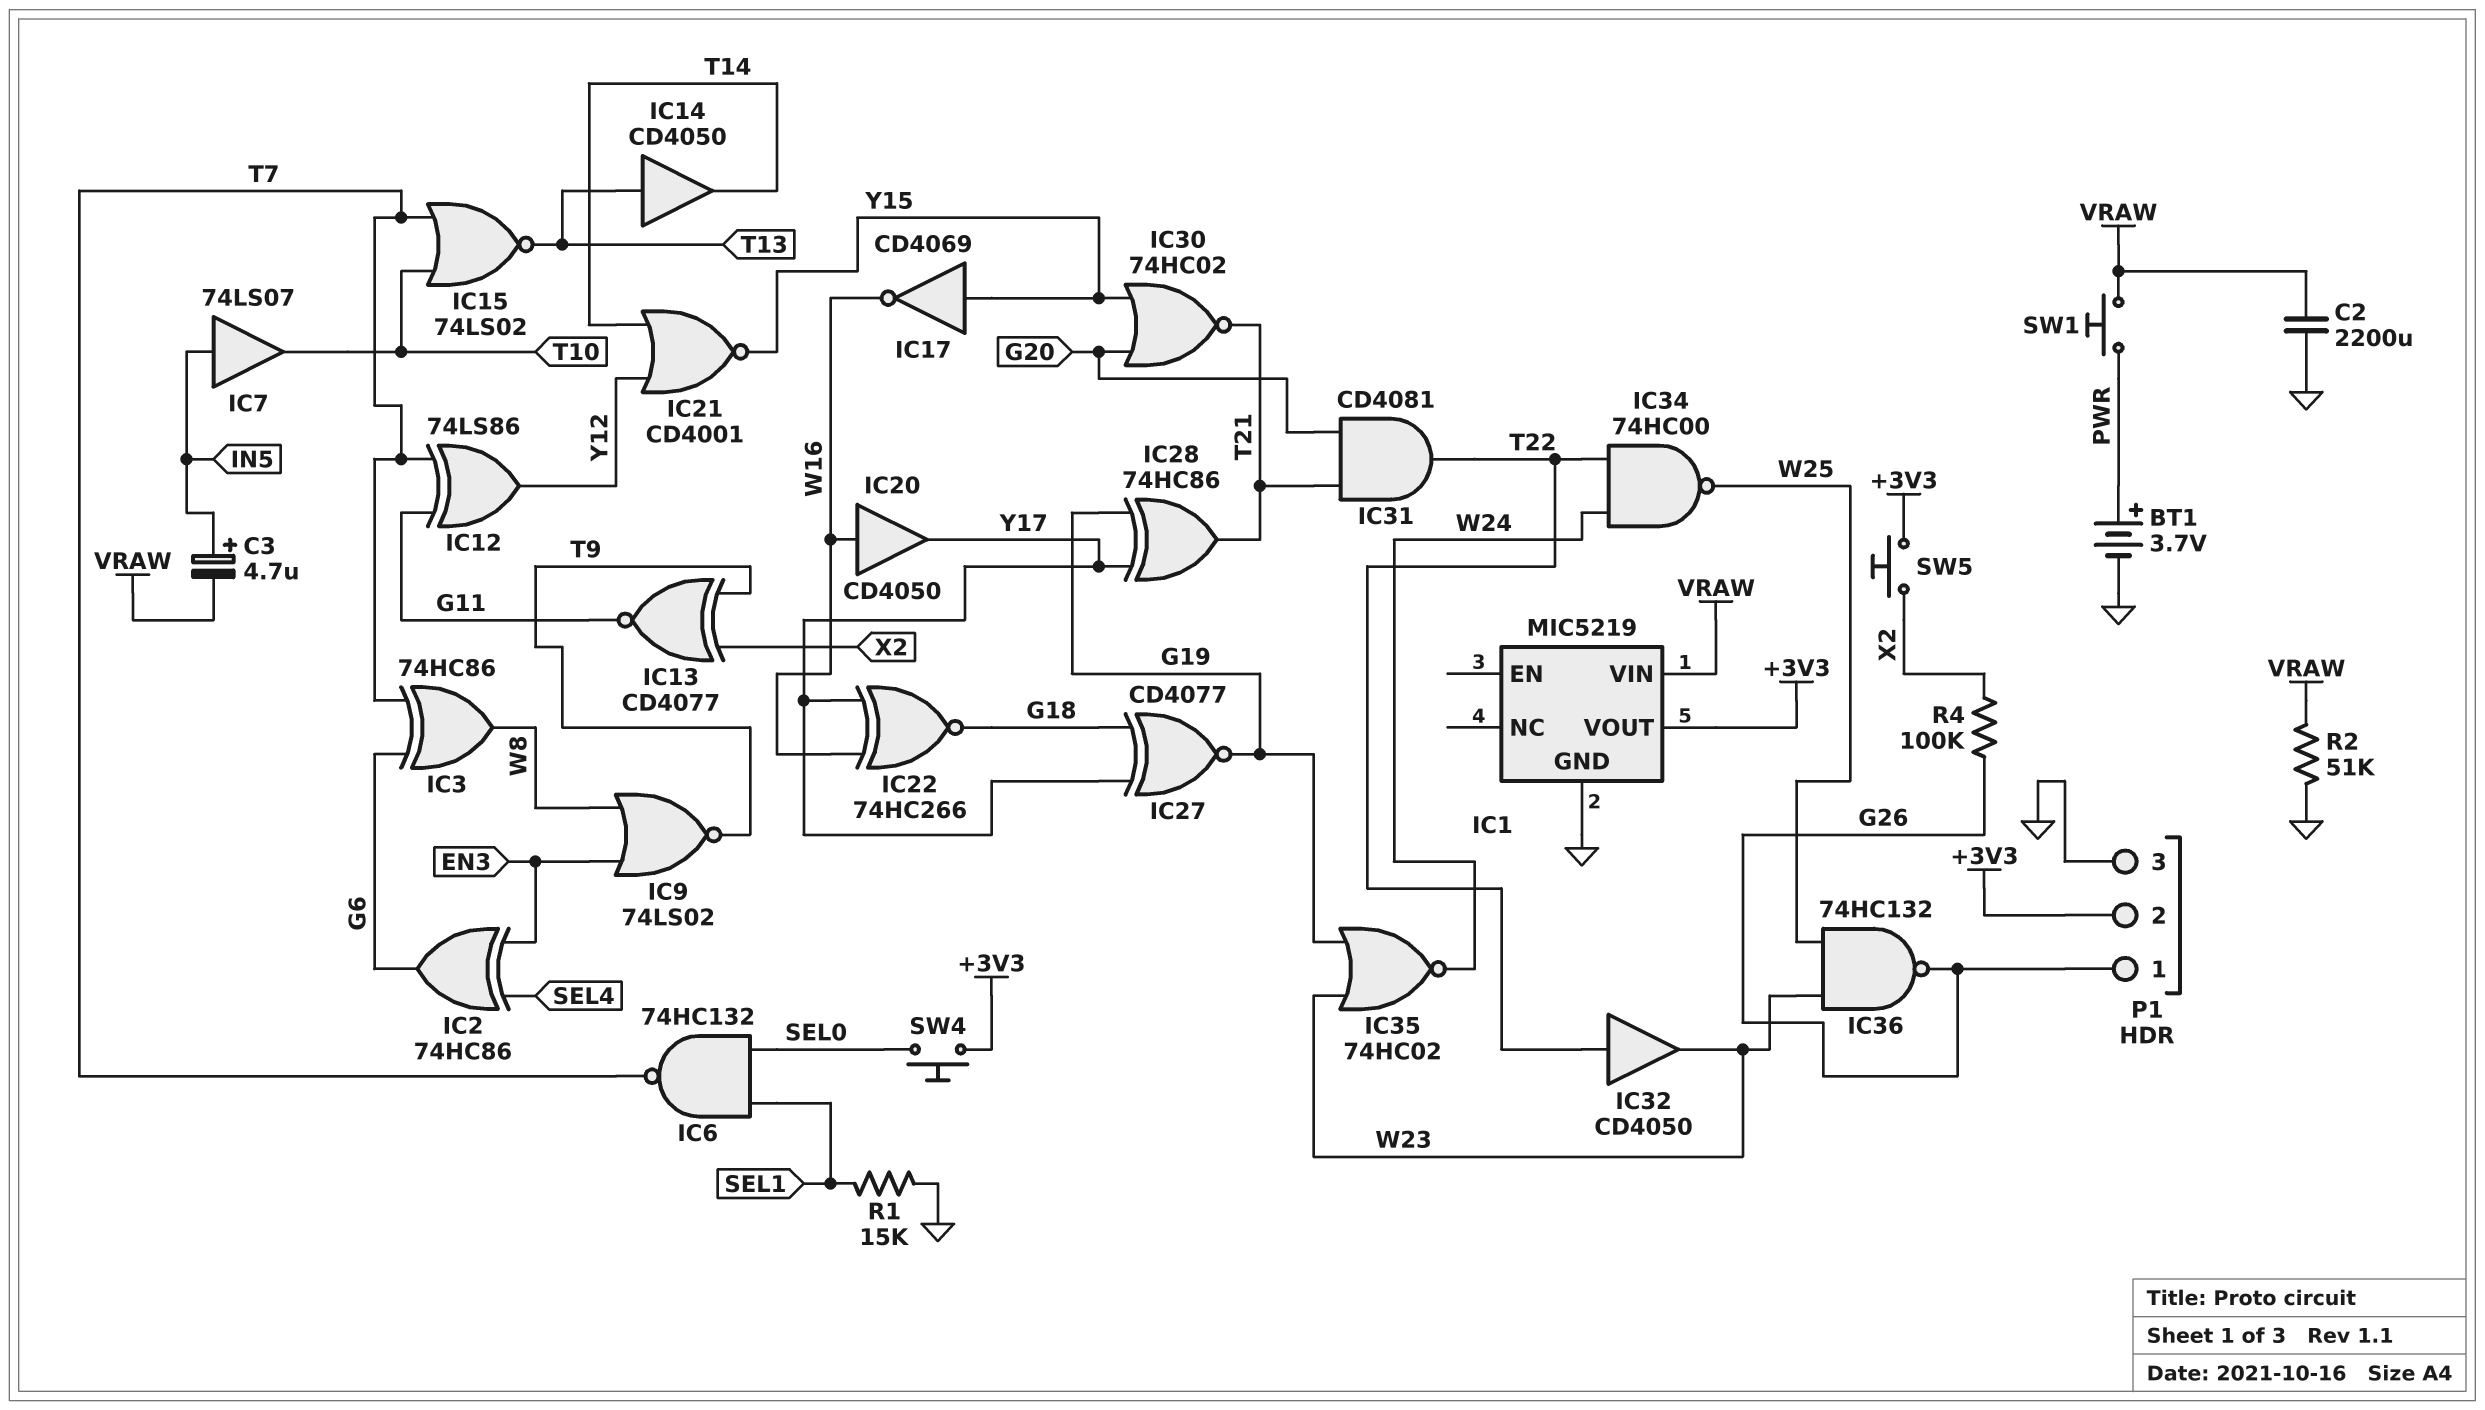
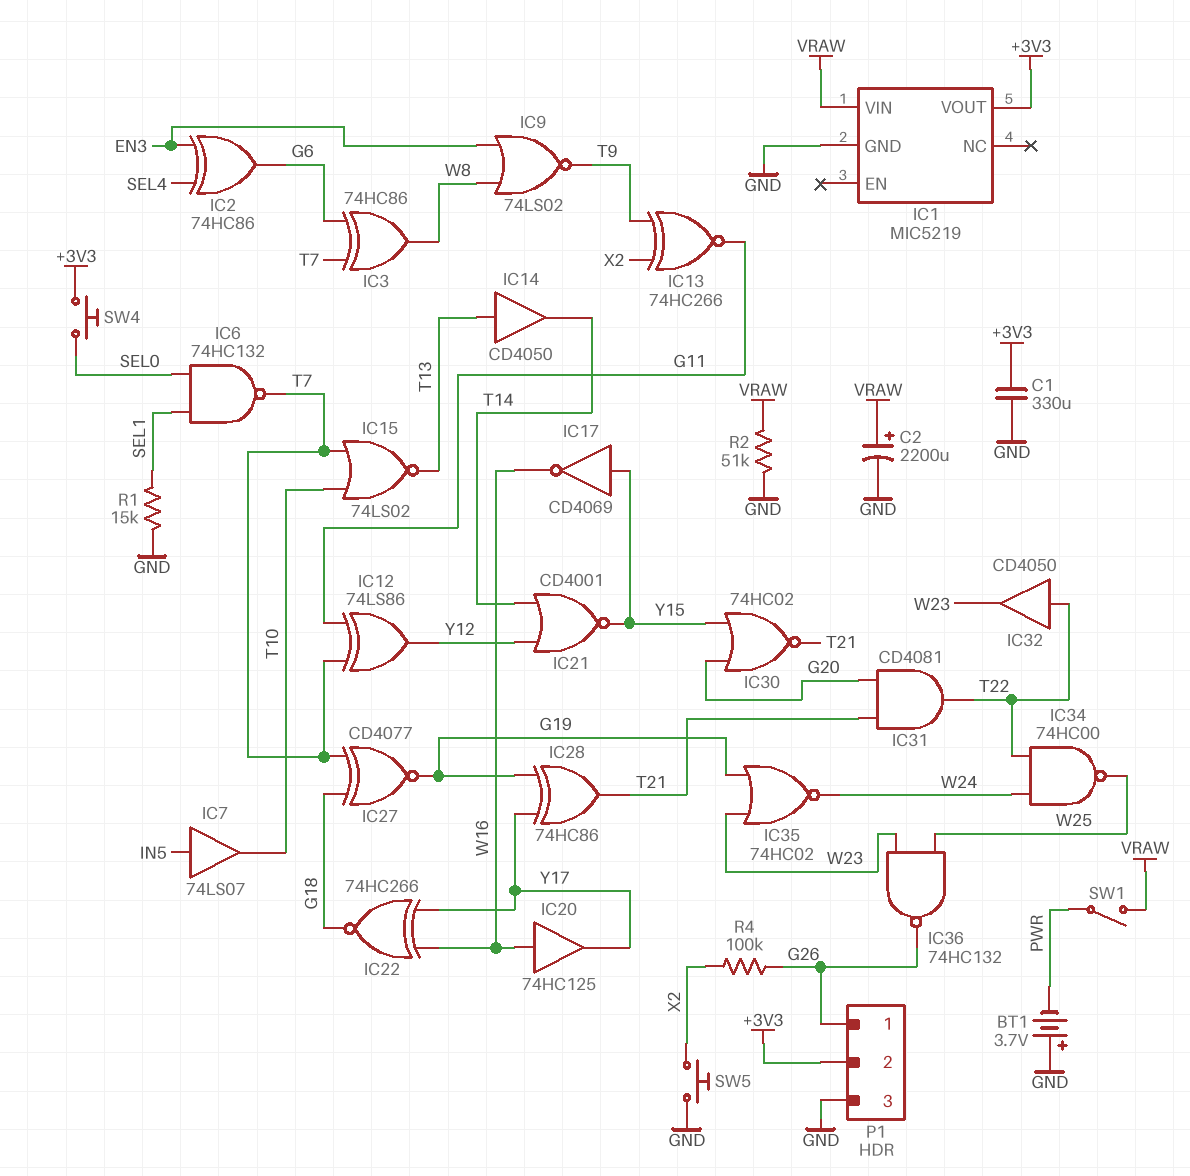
BT1: 3.7V (plus PWR, minus GND) -> 3.7V (plus GND, minus PWR)
C1: none -> 330uF (+3V3, GND)
C2: 2200uF (GND, VRAW) -> 2200uF (plus VRAW, minus GND)
C3: 4.7uF (plus IN5, minus VRAW) -> none
IC13: XNOR CD4077 (in T9, in X2, out G11) -> XNOR 74HC266 (in T9, in X2, out G11)
IC20: buffer CD4050 (in W16, out Y17) -> buffer 74HC125 (in W16, out Y17)
IC27: XNOR CD4077 (in G18, in Y17, out G19) -> XNOR CD4077 (in G18, in T7, out G19)
SW1: button (PWR, VRAW) -> switch (PWR, VRAW)
SW5: button (+3V3, X2) -> button (GND, X2)

